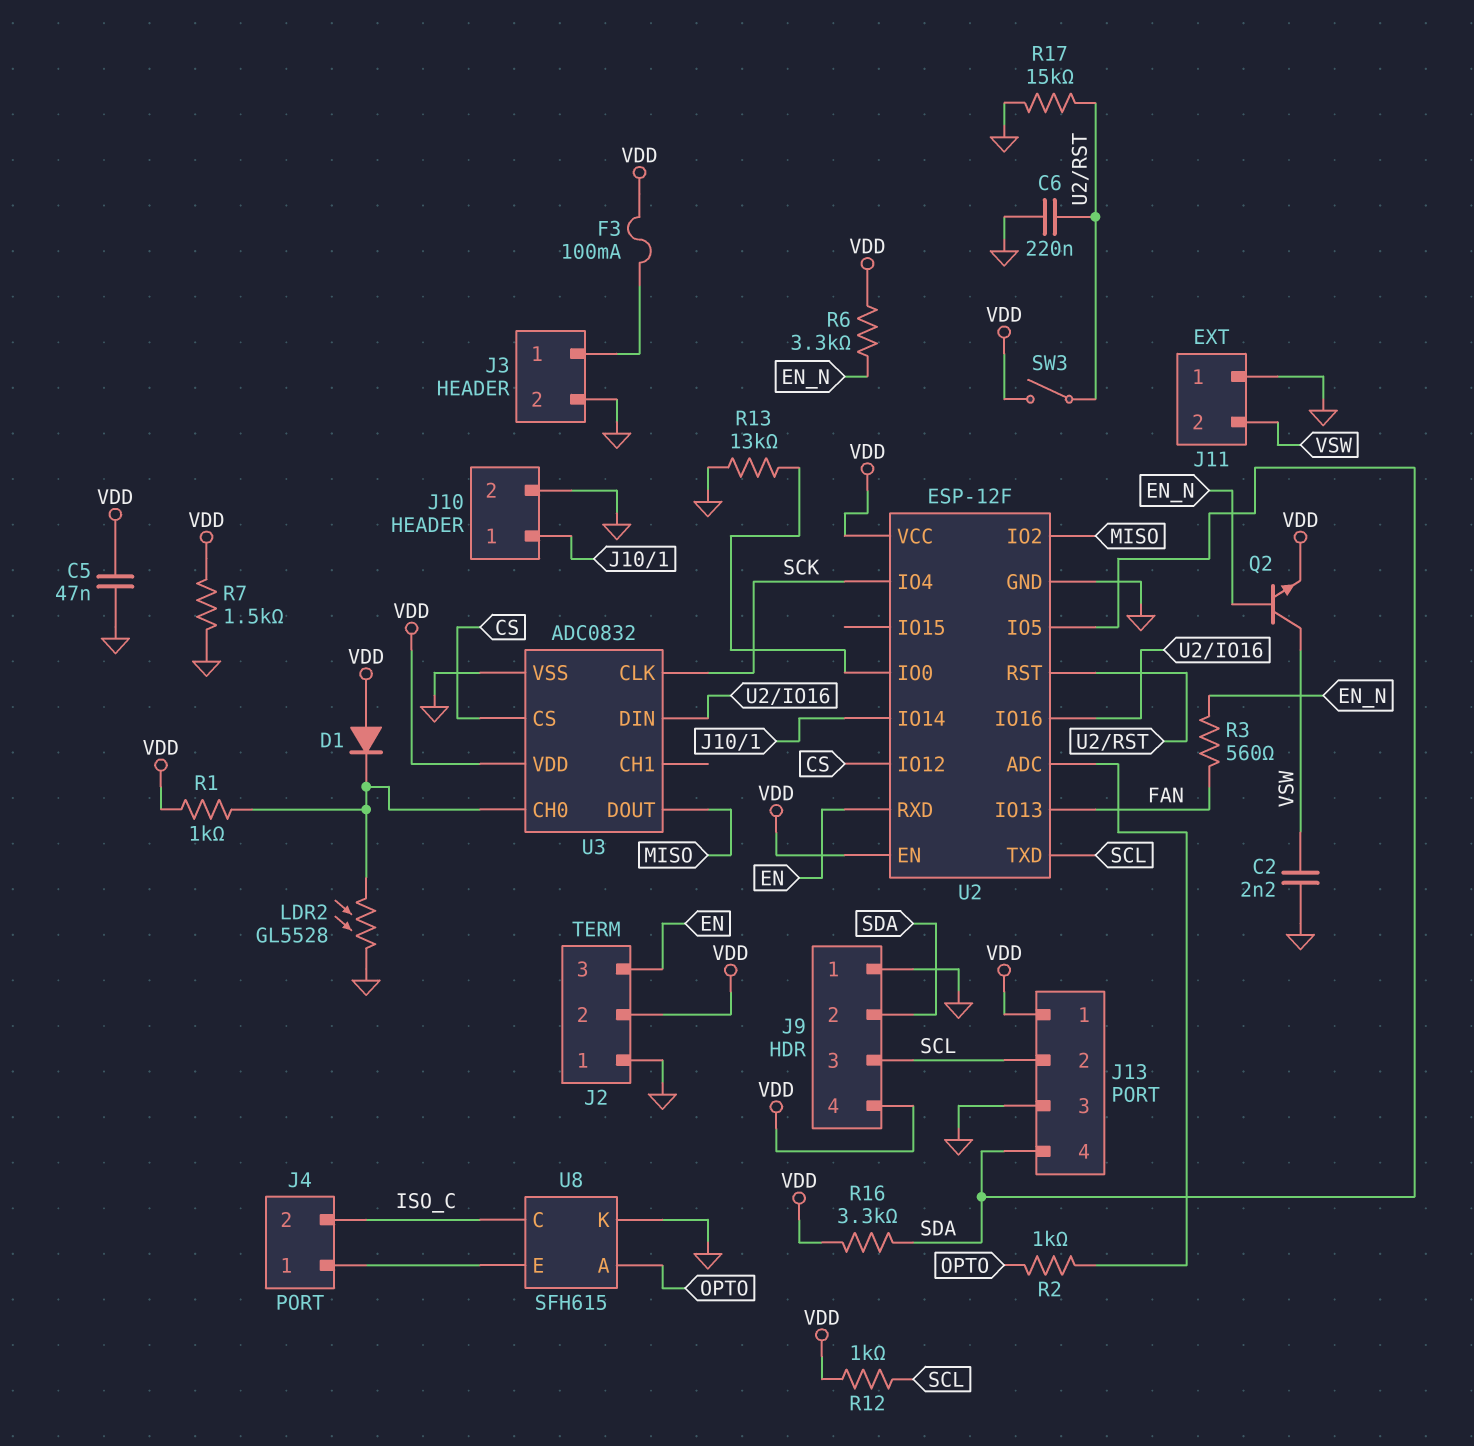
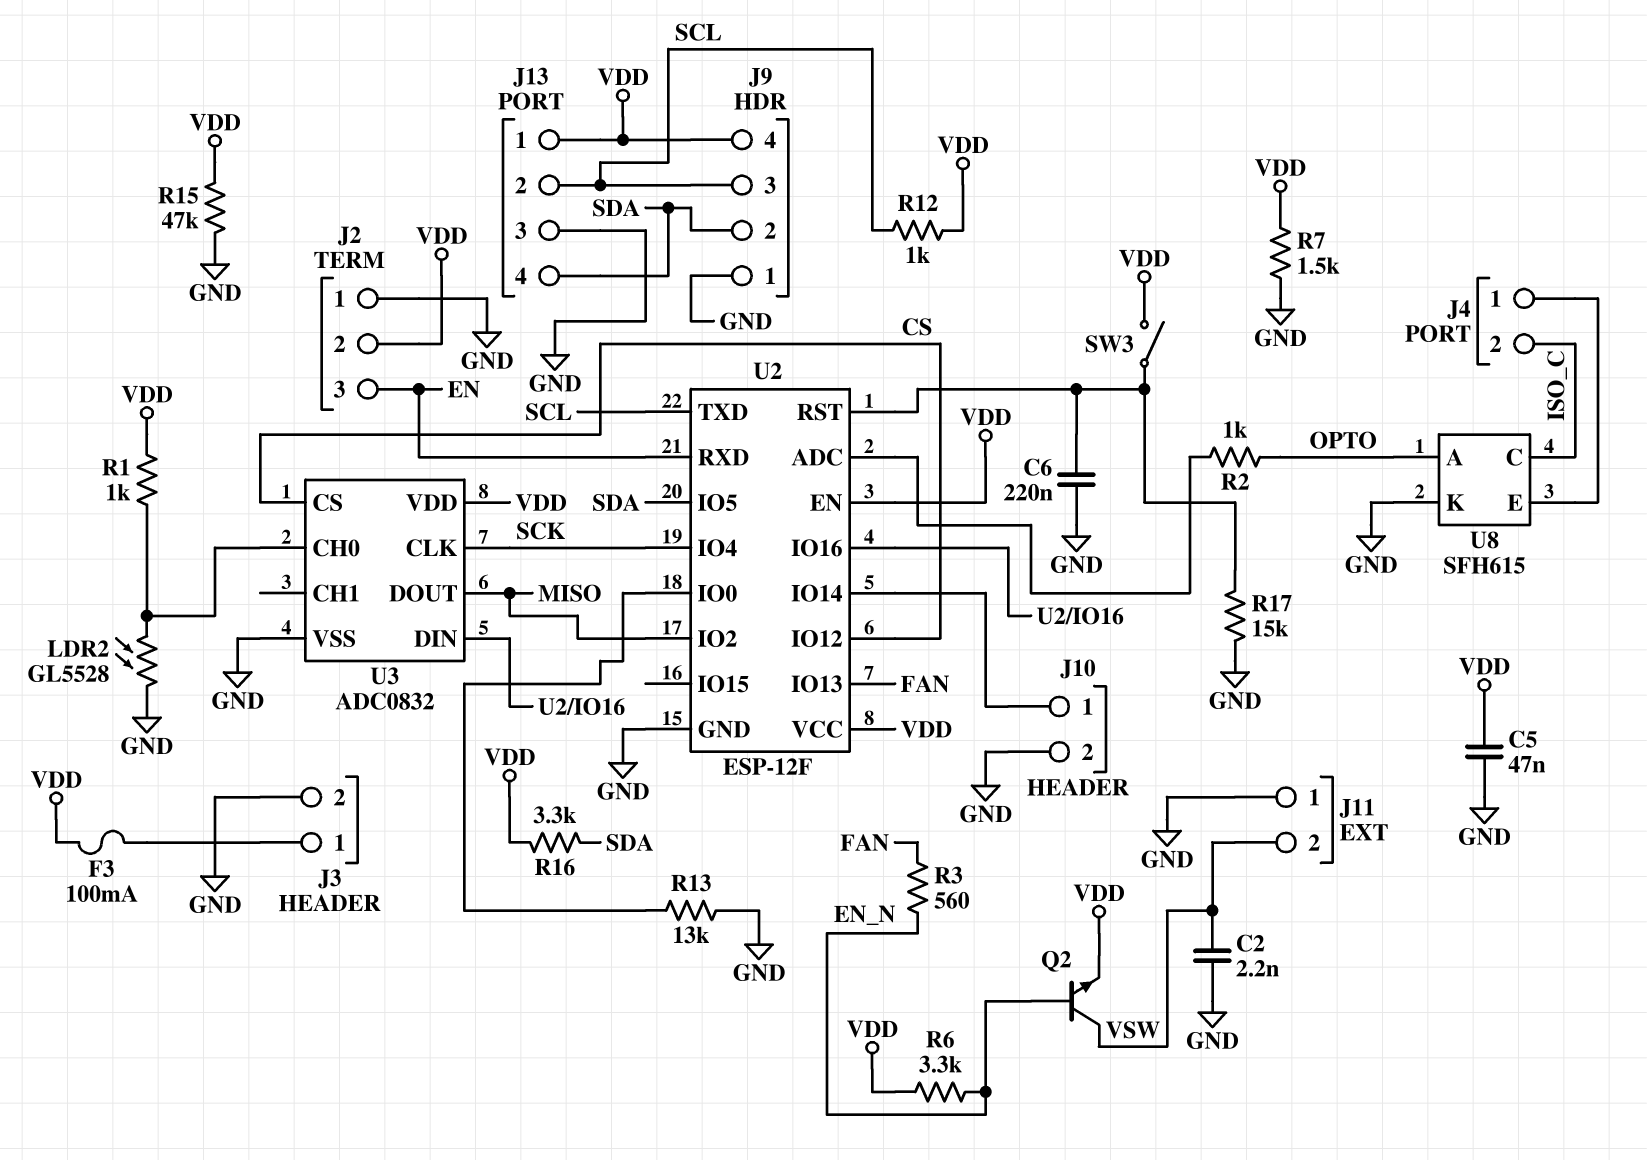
D1: diode (A VDD, K U3/CH0) -> none
R15: none -> 47k (GND, VDD)

